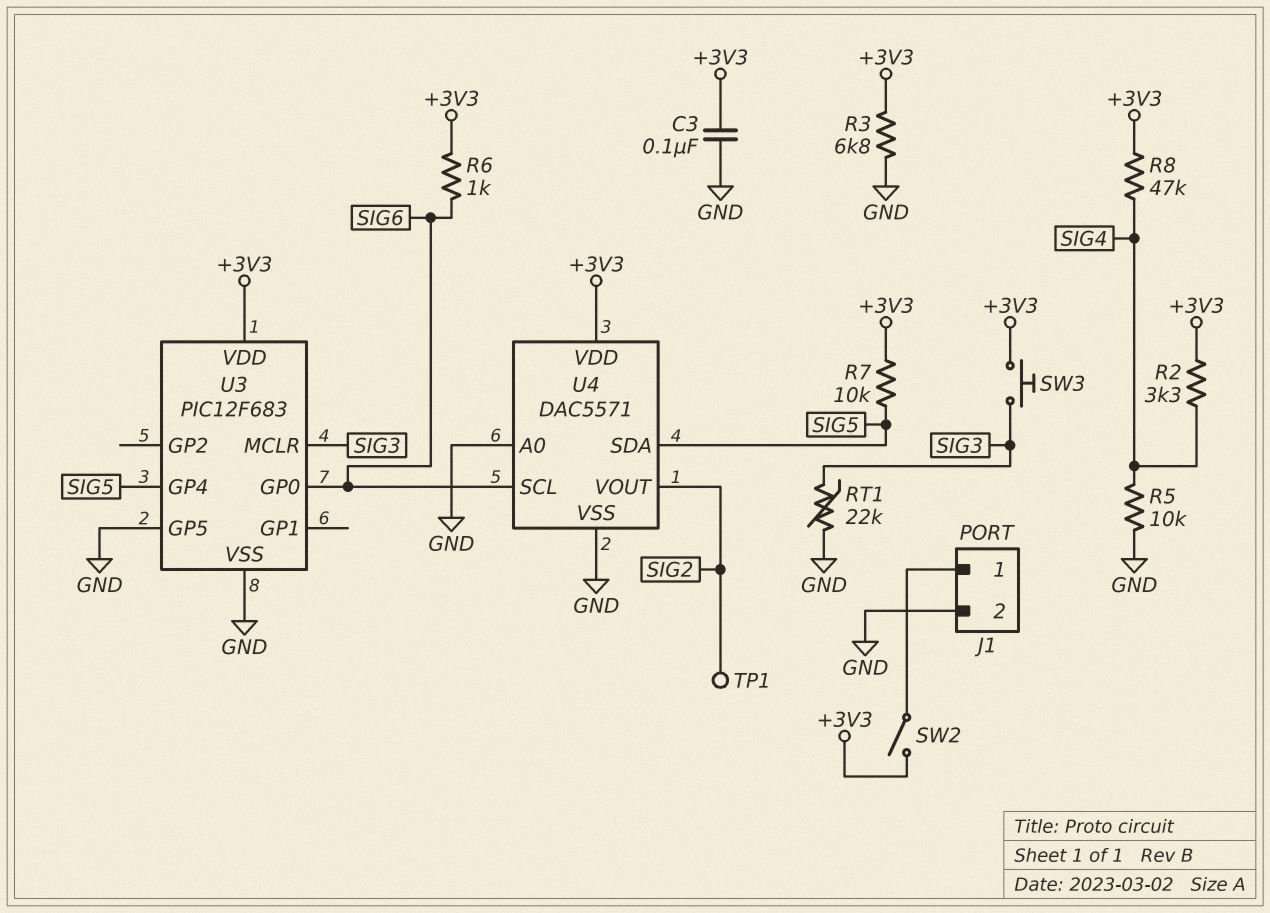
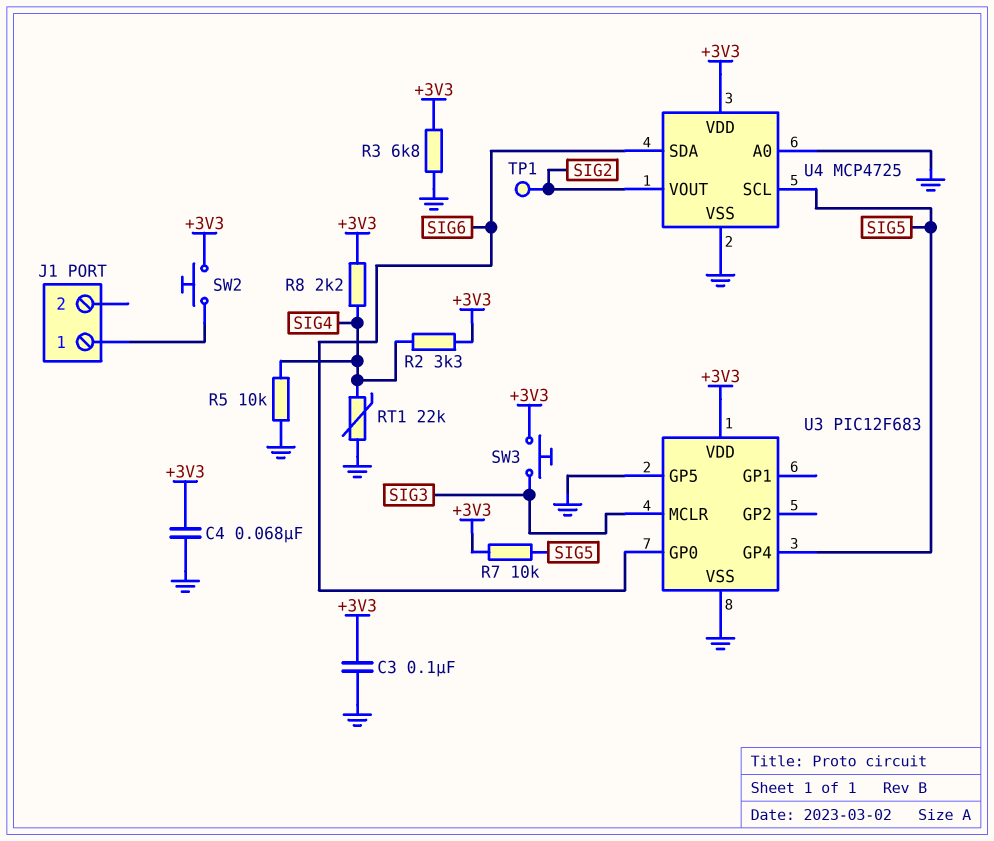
C4: none -> 68nF (+3V3, GND)
J1 pin 2: GND -> none
R6: 1k (+3V3, SIG6) -> none
R8: 47k (+3V3, SIG4) -> 2.2k (+3V3, SIG4)
RT1: 22k (GND, SIG3) -> 22k (GND, SIG4)
SW2: switch (+3V3, J1/1) -> button (+3V3, J1/1)
U4: DAC5571 -> MCP4725
U4 pin SCL: SIG6 -> SIG5
U4 pin SDA: SIG5 -> SIG6

